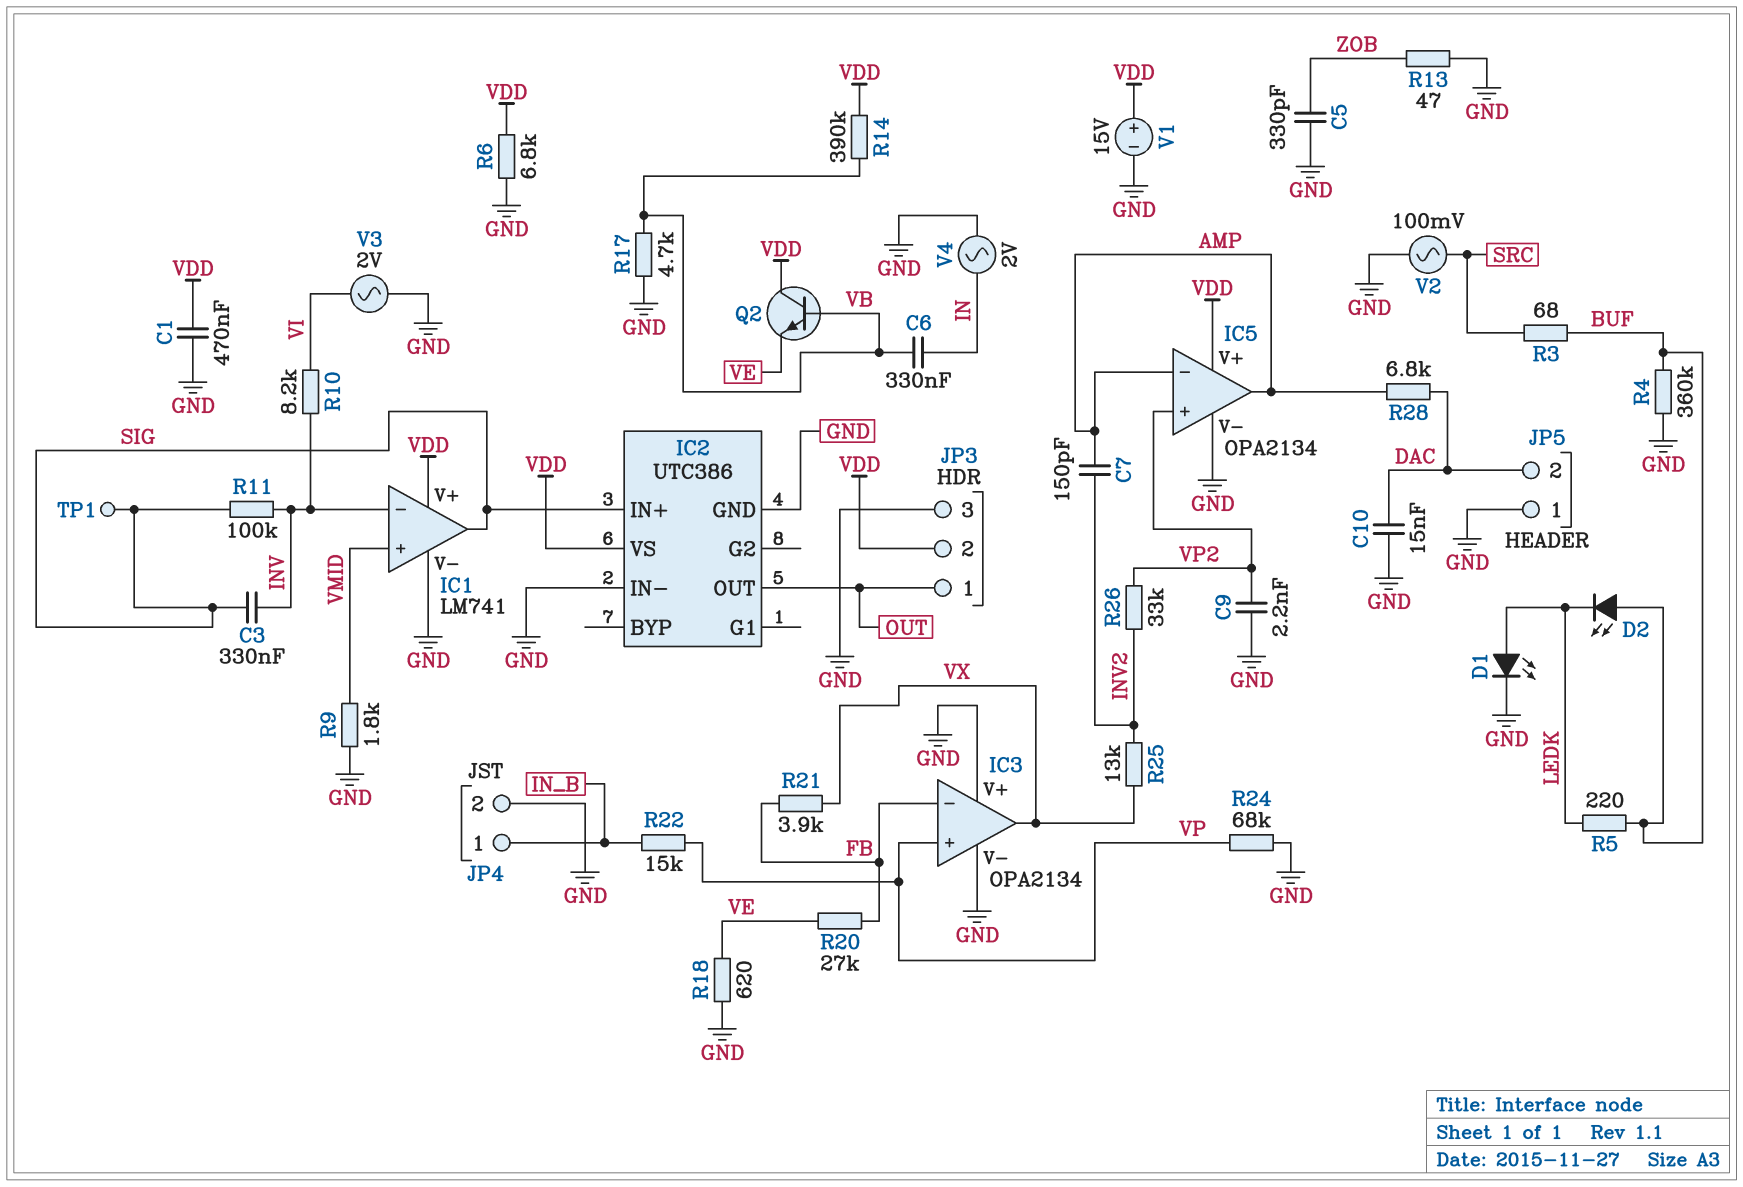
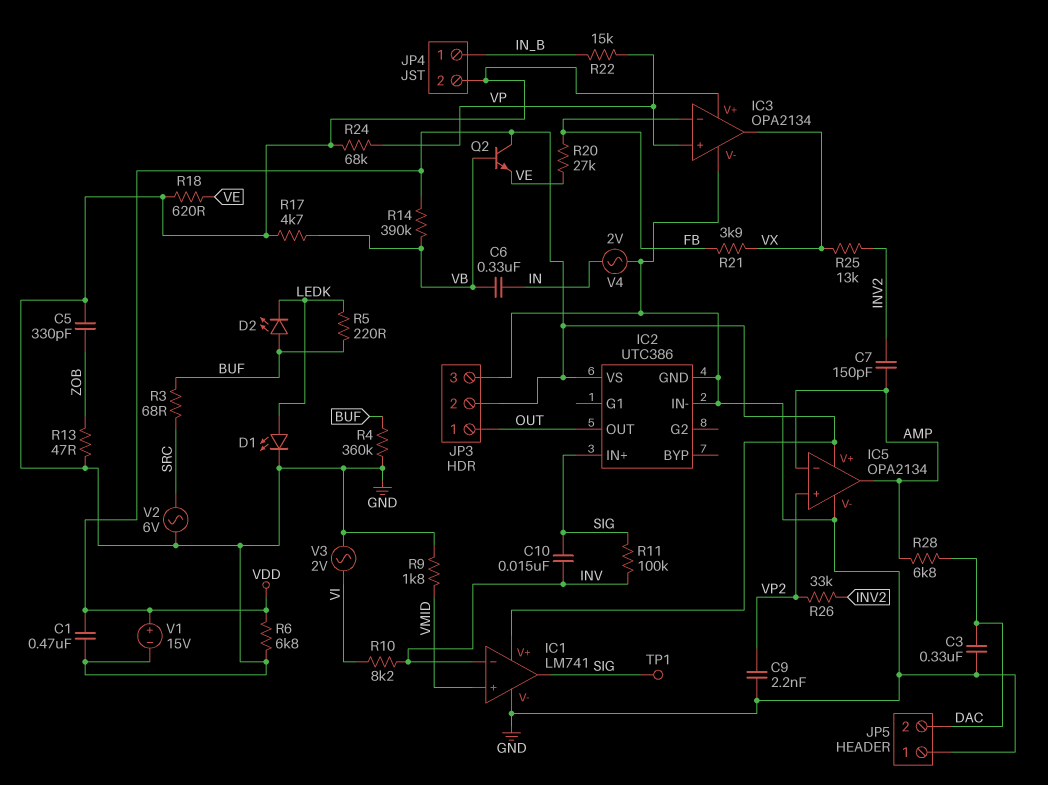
C3: 330nF (INV, SIG) -> 330nF (DAC, GND)
C10: 15nF (DAC, GND) -> 15nF (INV, SIG)
V2: AC 100mV (GND, SRC) -> AC 6V (GND, SRC)

